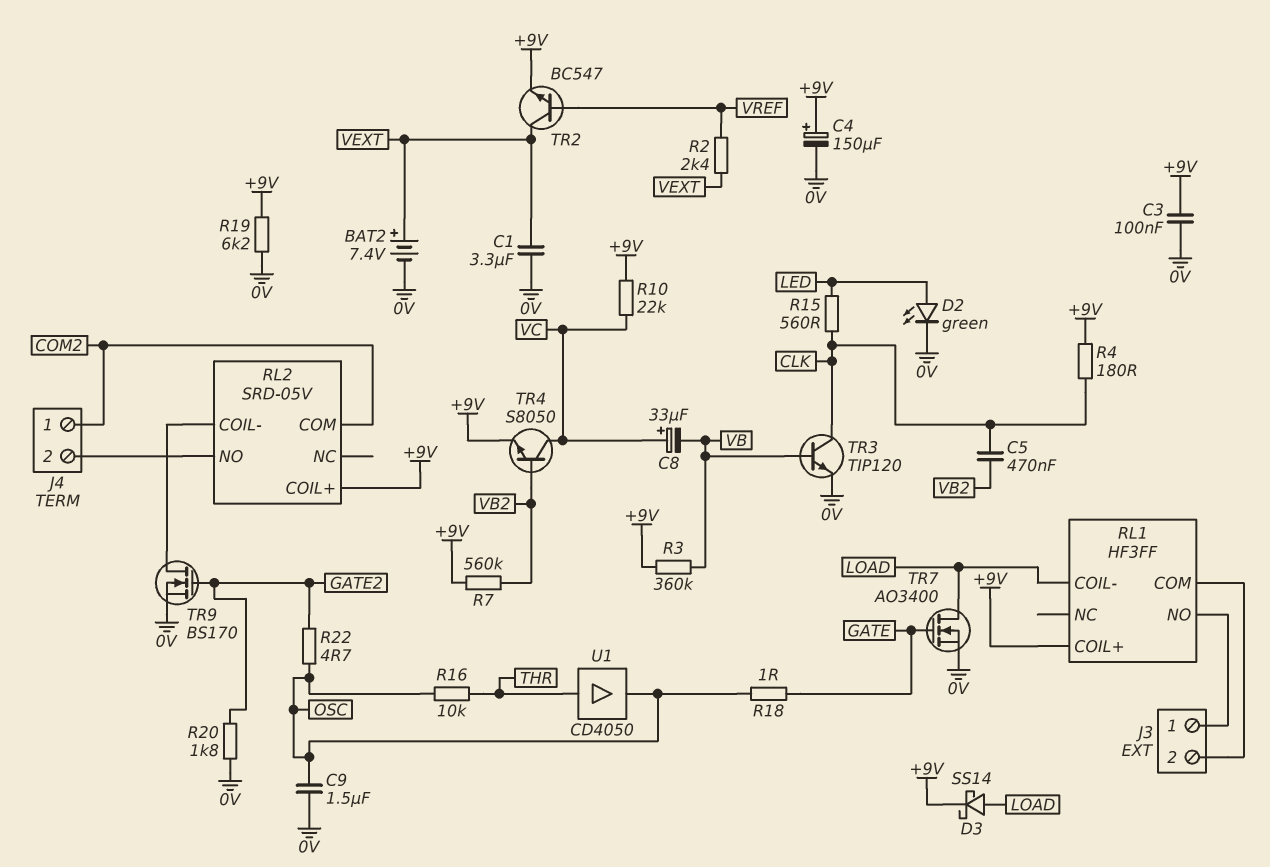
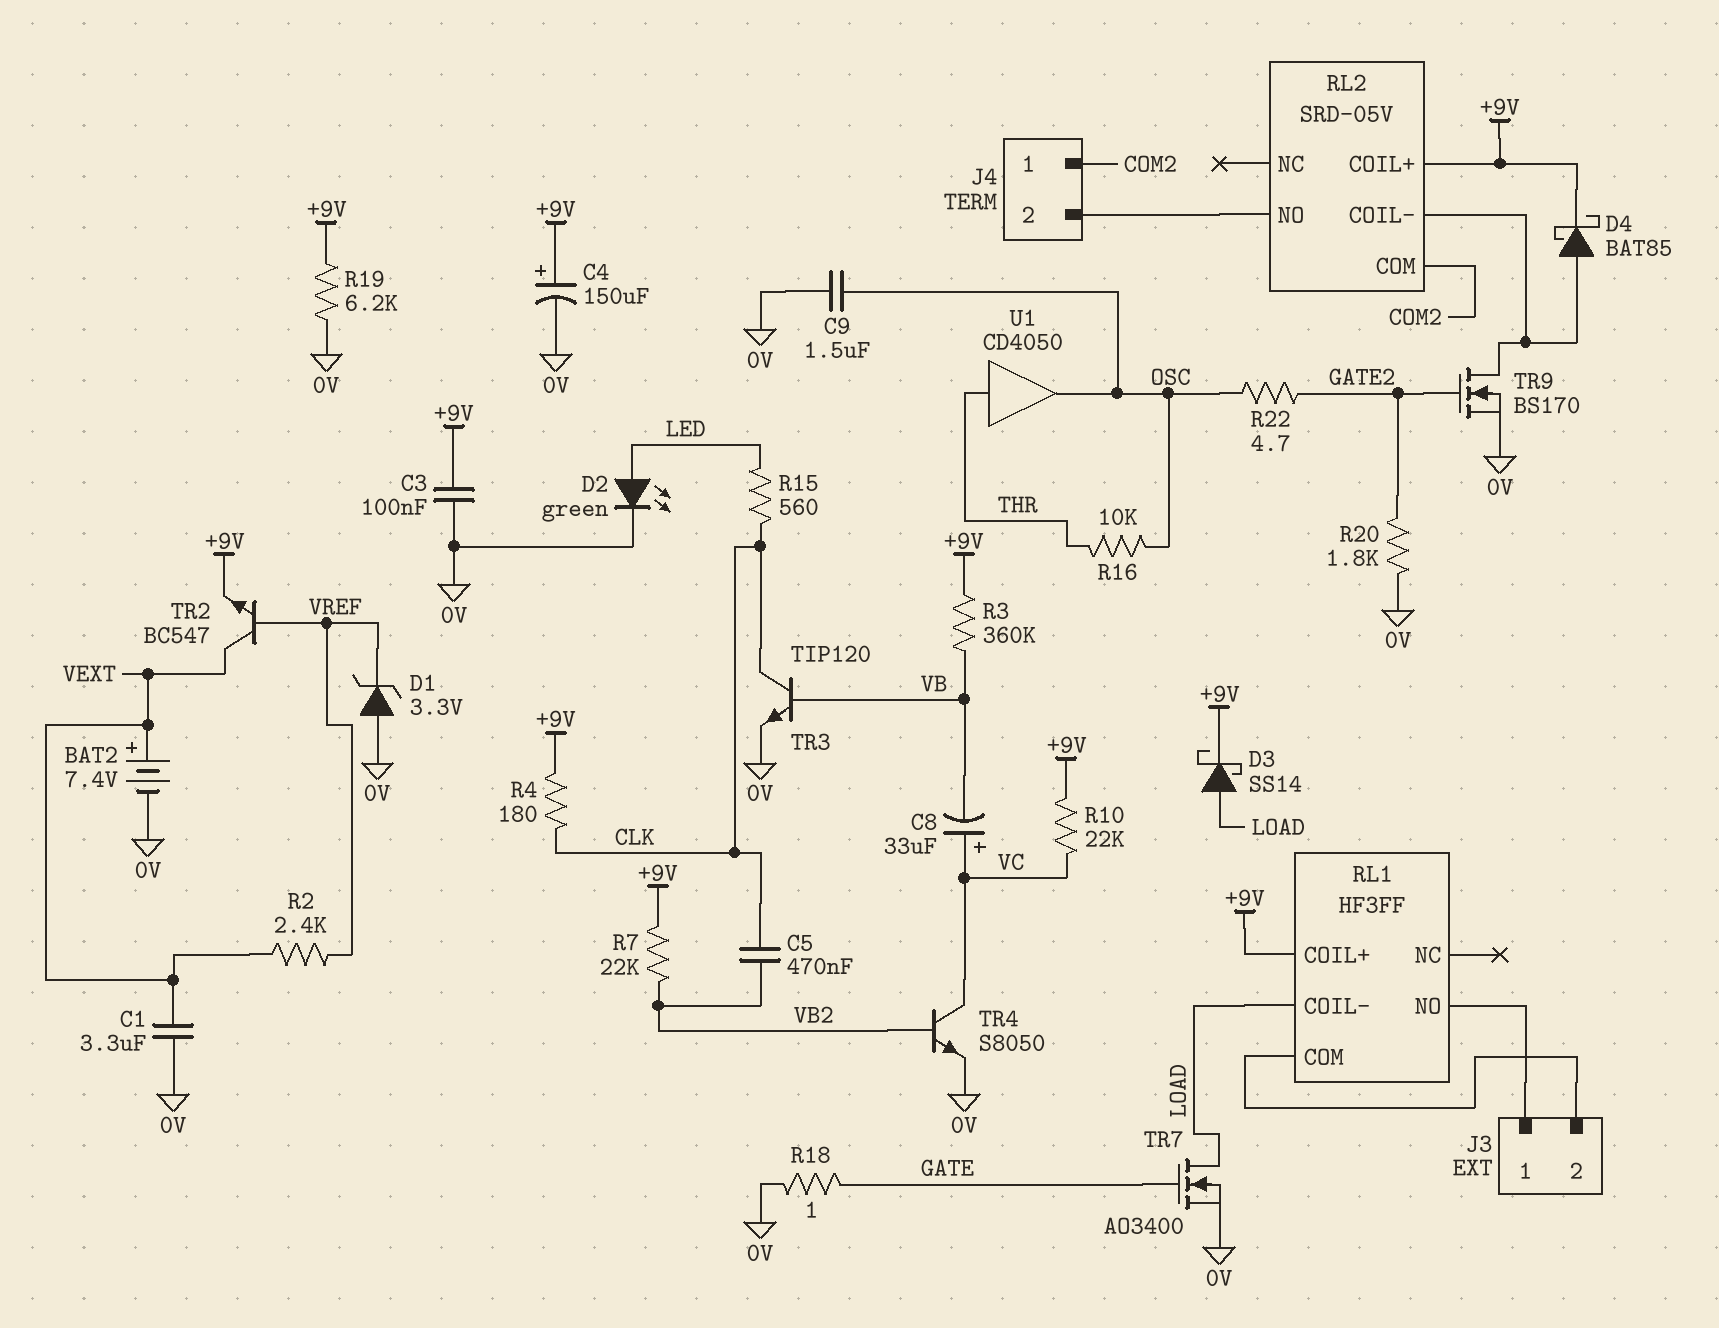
D1: none -> zener 3.3V (A 0V, K VREF)
D4: none -> schottky BAT85 (A RL2/COIL-, K +9V)
R7: 560k (+9V, VB2) -> 22k (+9V, VB2)
R18: 1 (GATE, OSC) -> 1 (0V, GATE)
TR4: NPN S8050 (B VB2, C VC, E +9V) -> NPN S8050 (B VB2, C VC, E 0V)

